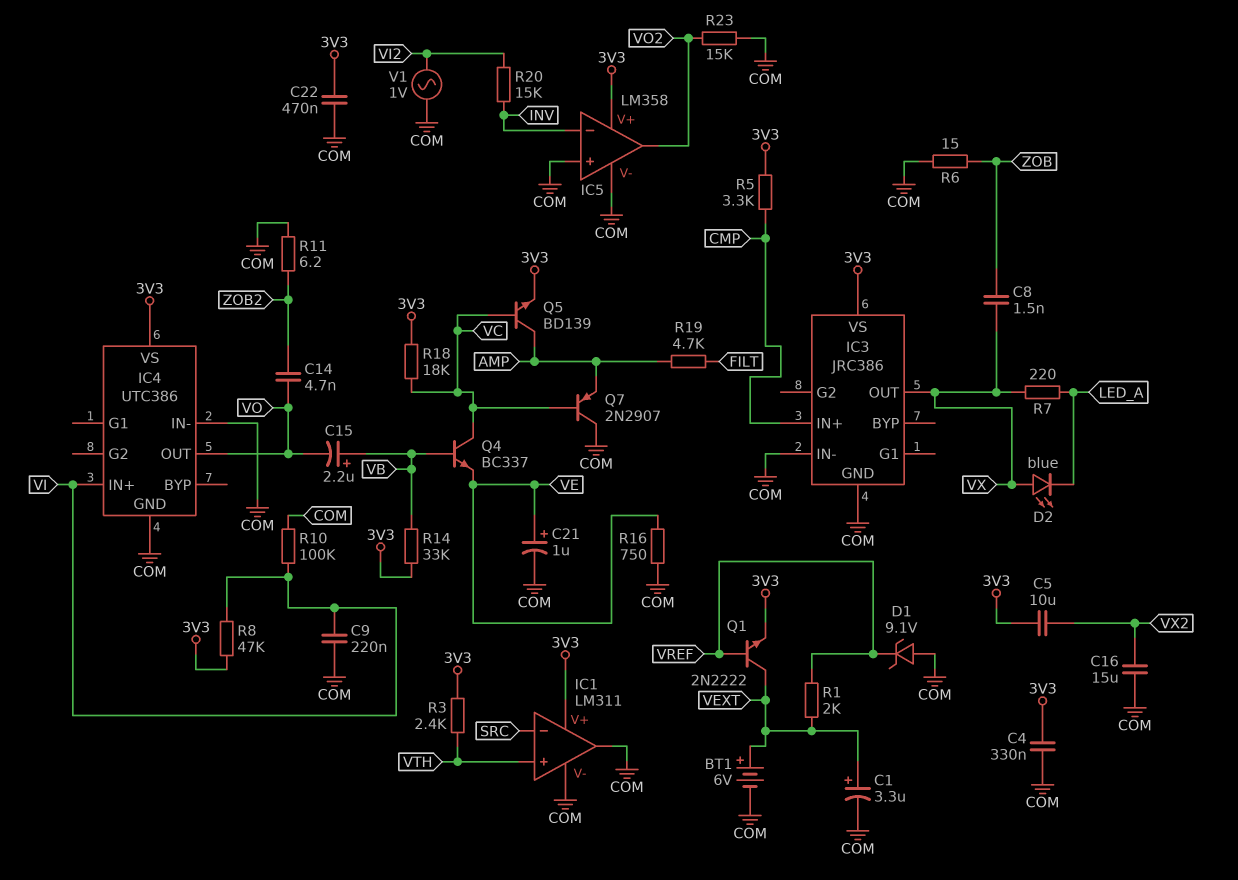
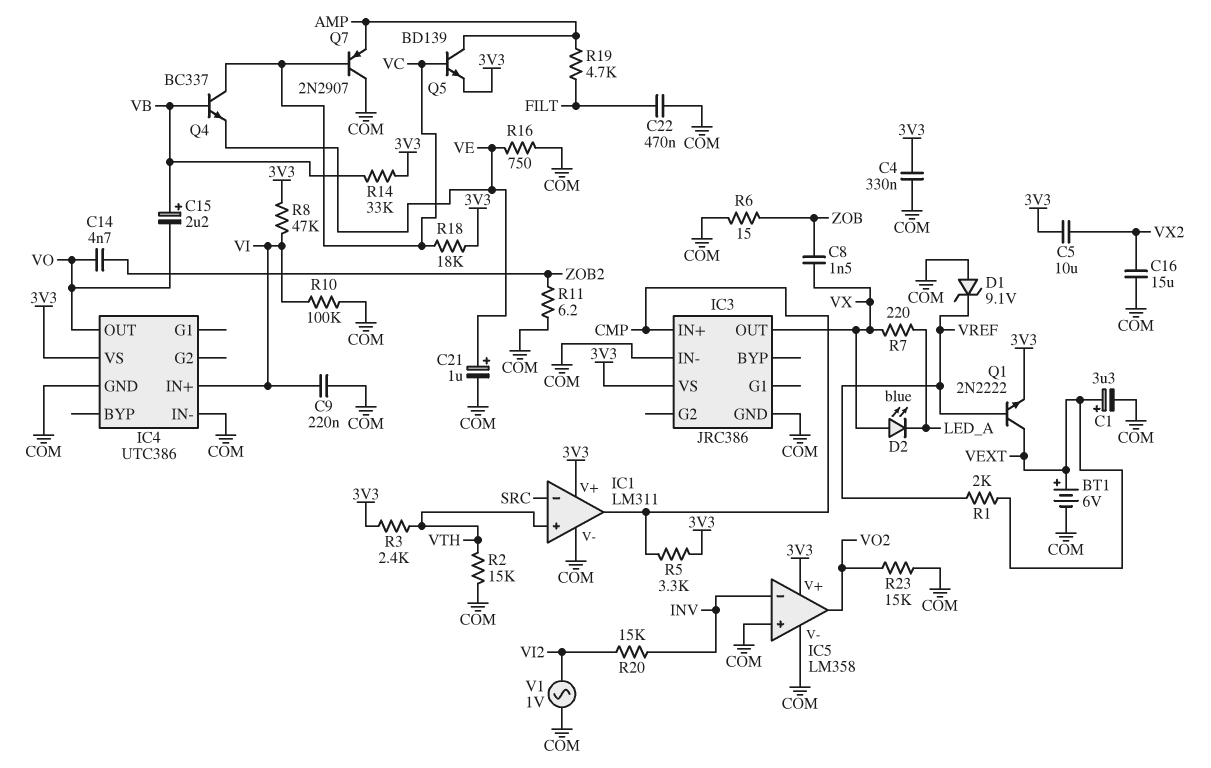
C22: 470nF (3V3, COM) -> 470nF (COM, FILT)
IC1 pin out: COM -> CMP
R2: none -> 15k (COM, VTH)

